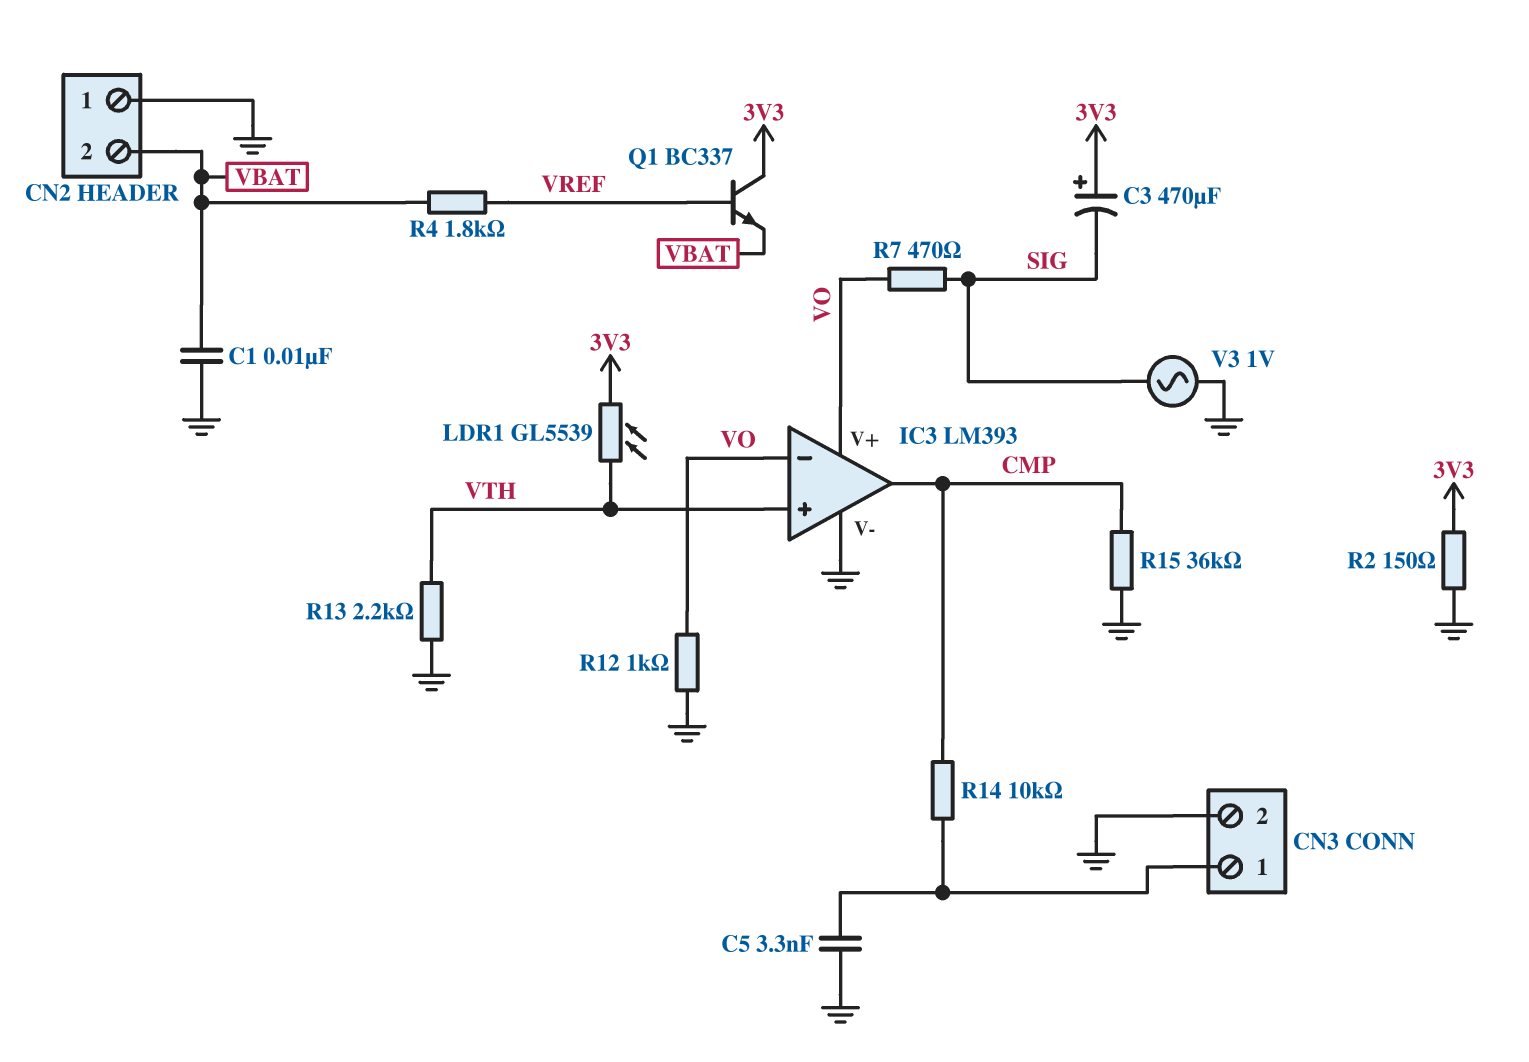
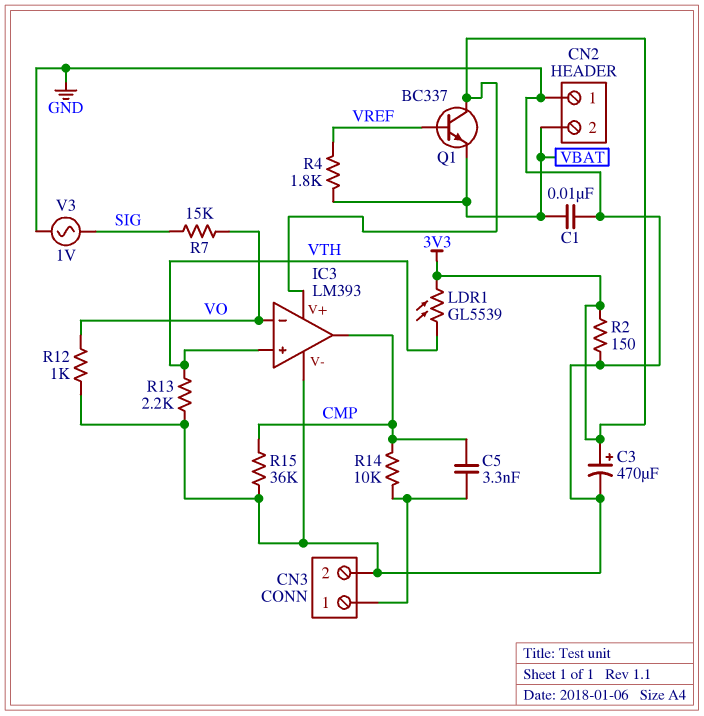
C3: 470uF (plus 3V3, minus SIG) -> 470uF (plus 3V3, minus GND)
C5: 3.3nF (CN3/1, GND) -> 3.3nF (CMP, CN3/1)
IC3 pin V+: VO -> 3V3
R7: 470 (SIG, VO) -> 15k (SIG, VO)

